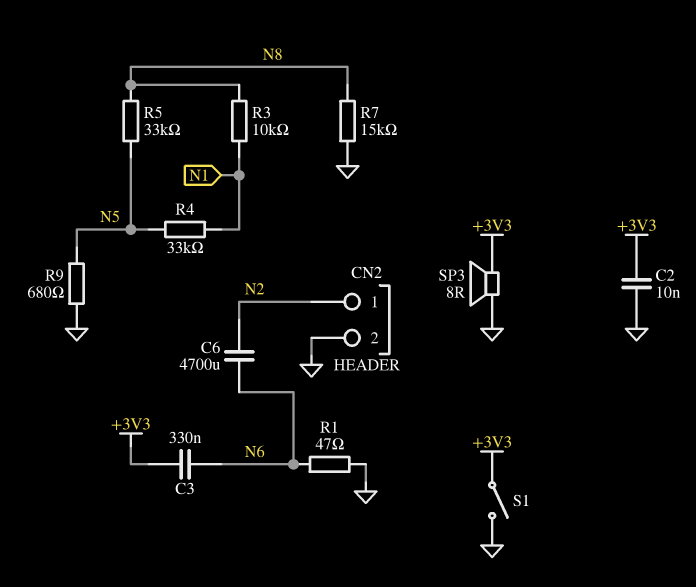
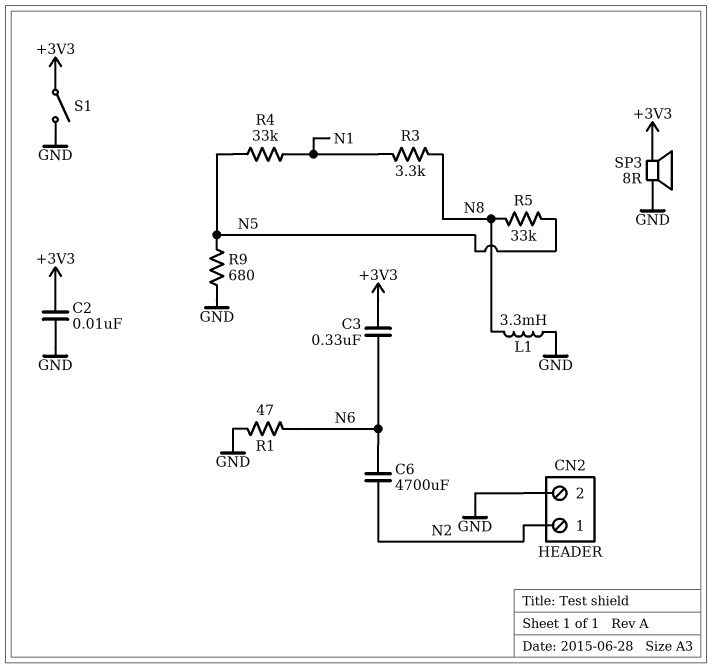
L1: none -> 3.3mH (GND, N8)
R3: 10k (N1, N8) -> 3.3k (N1, N8)
R7: 15k (GND, N8) -> none

